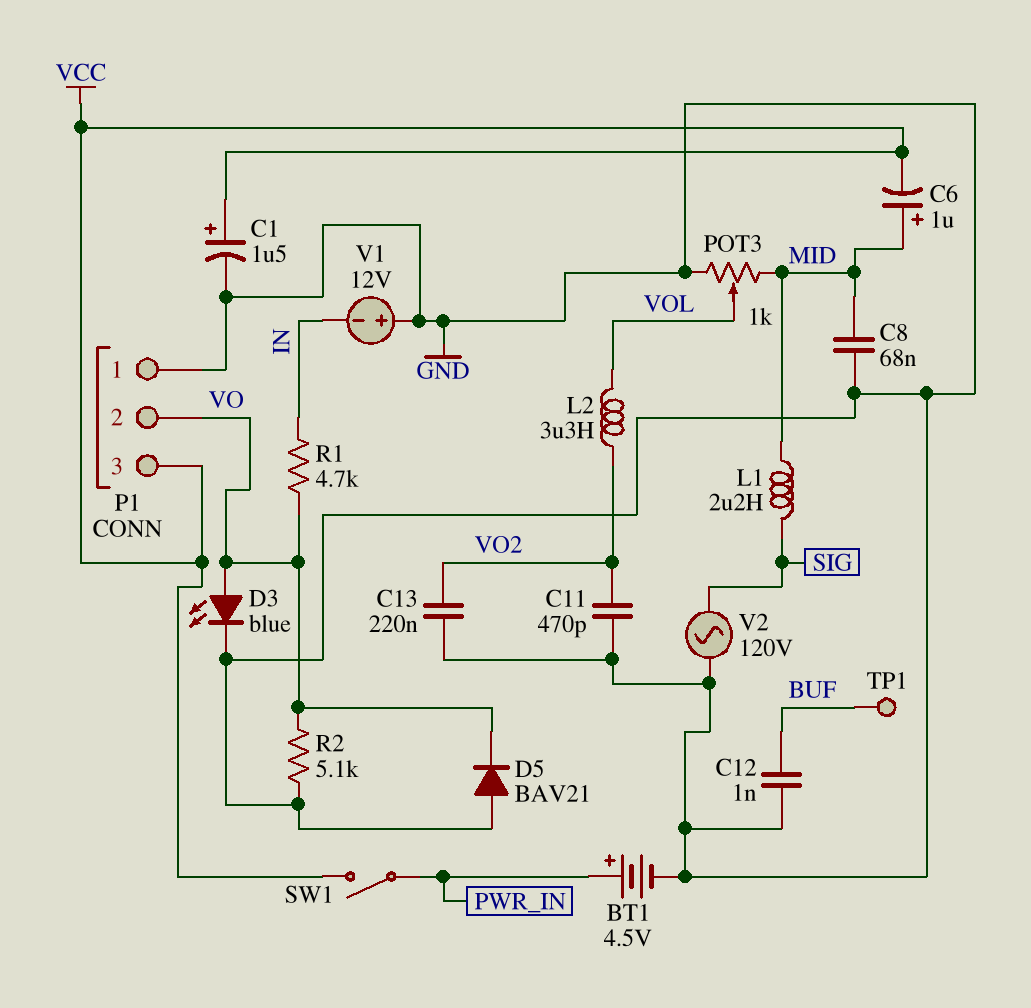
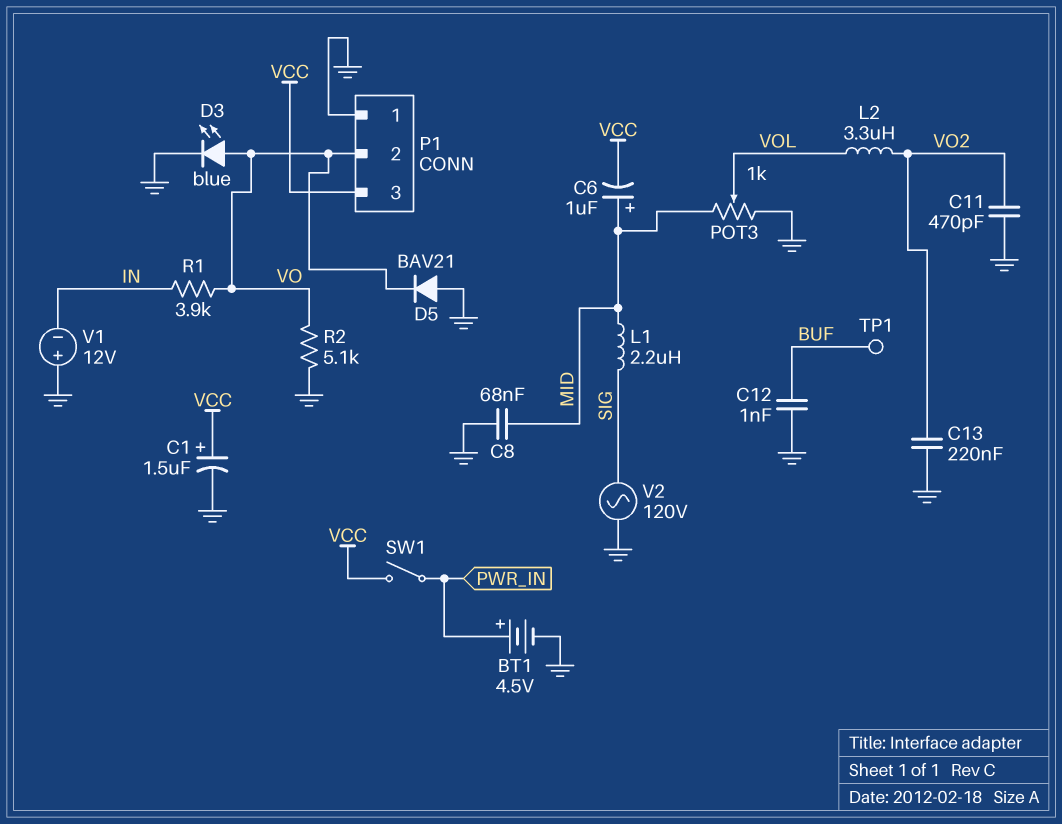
R1: 4.7k (IN, VO) -> 3.9k (IN, VO)

